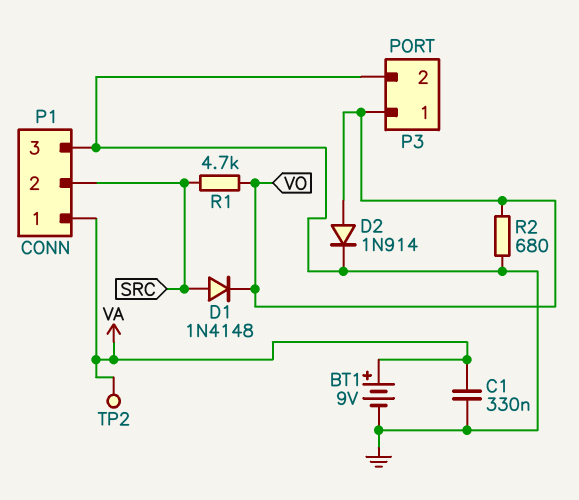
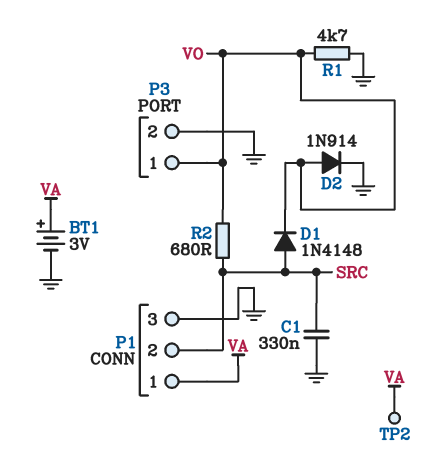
BT1: 9V (plus VA, minus GND) -> 3V (plus VA, minus GND)
C1: 330nF (GND, VA) -> 330nF (GND, SRC)
R1: 4.7k (SRC, VO) -> 4.7k (GND, VO)
R2: 680 (GND, VO) -> 680 (SRC, VO)

